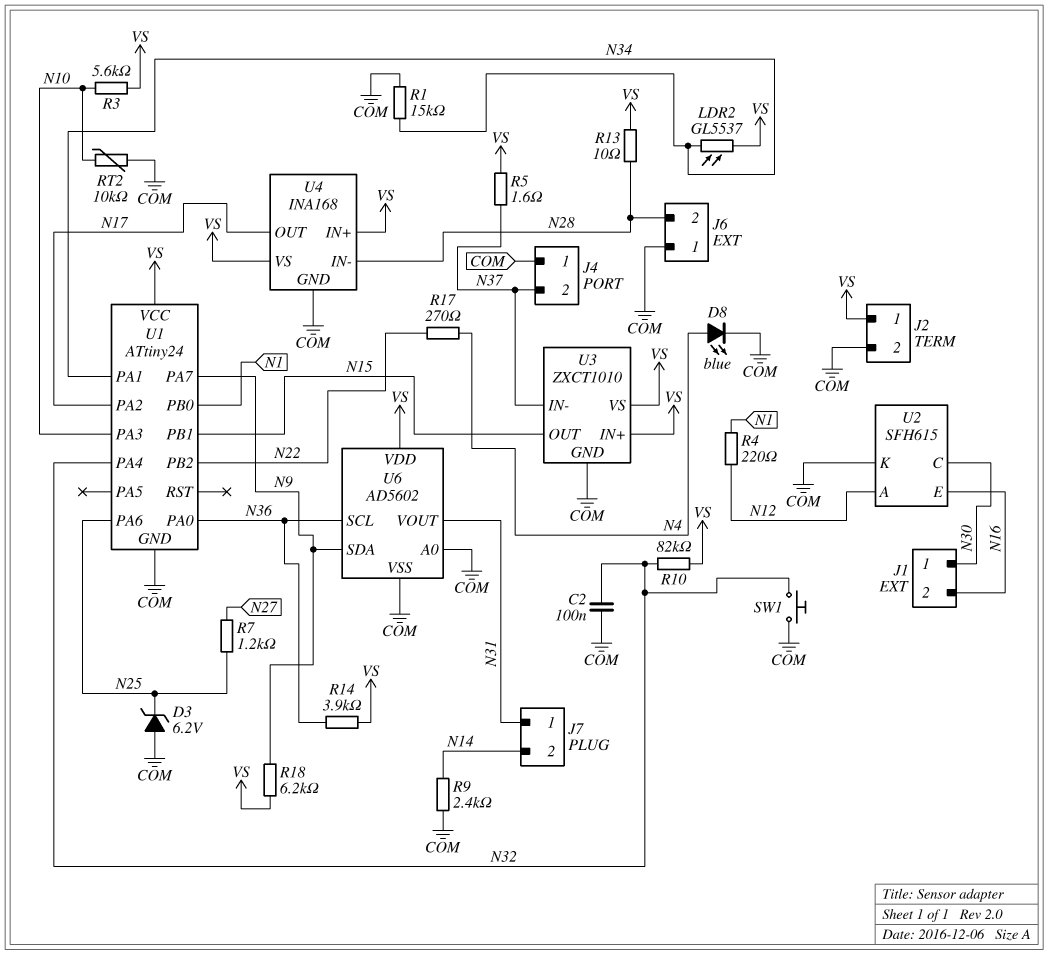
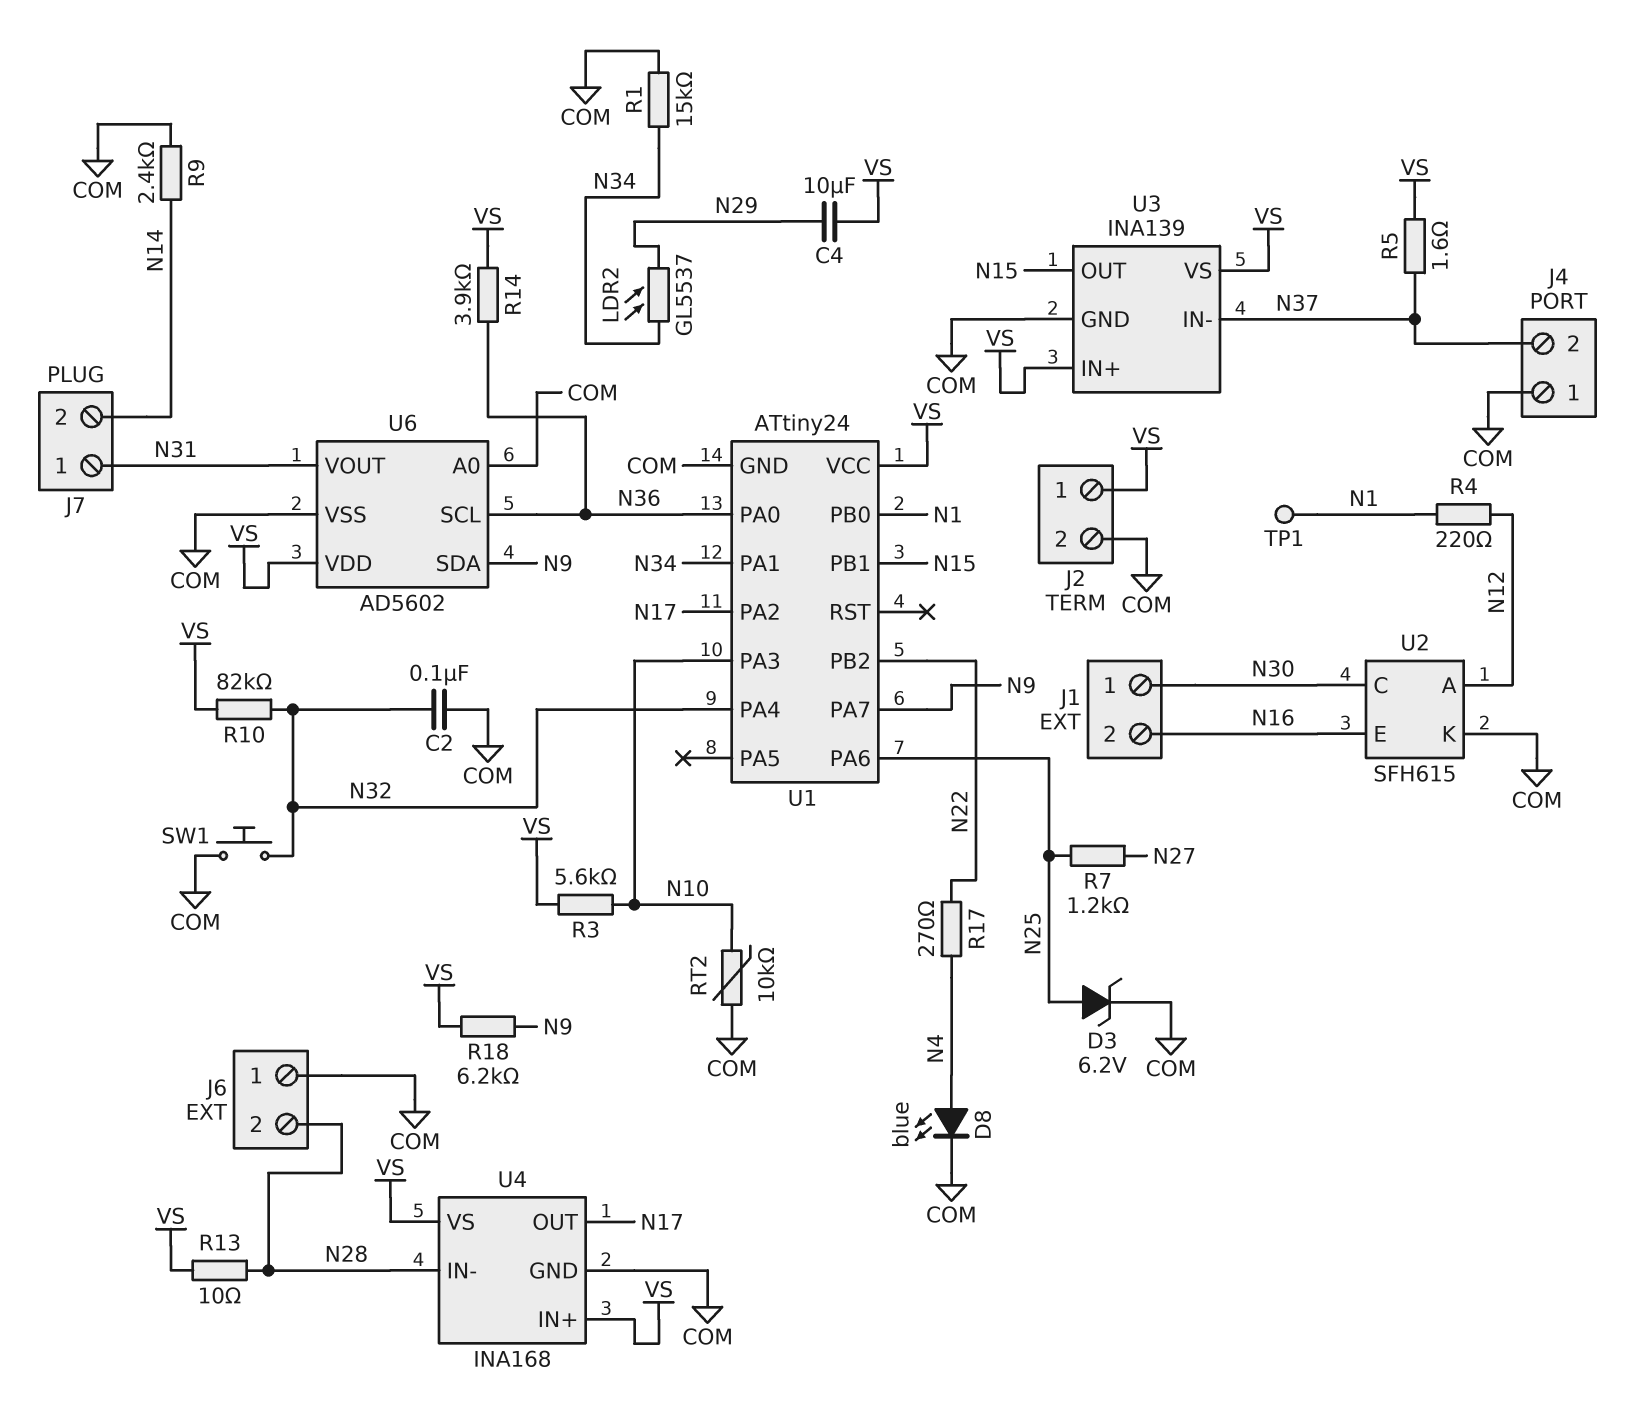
C4: none -> 10uF (N29, VS)
D3: zener 6.2V (A COM, K N25) -> zener 6.2V (A N25, K COM)
LDR2: GL5537 (N34, VS) -> GL5537 (N29, N34)
TP1: none -> test point (N1)
U3: ZXCT1010 -> INA139

